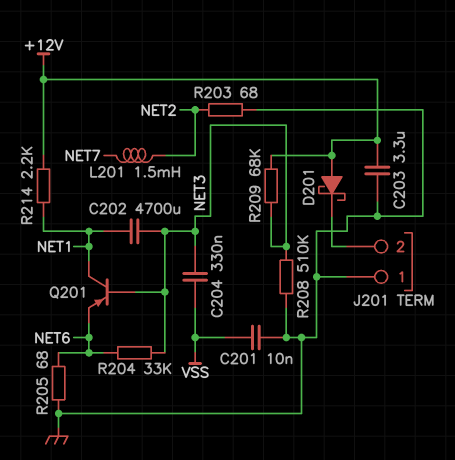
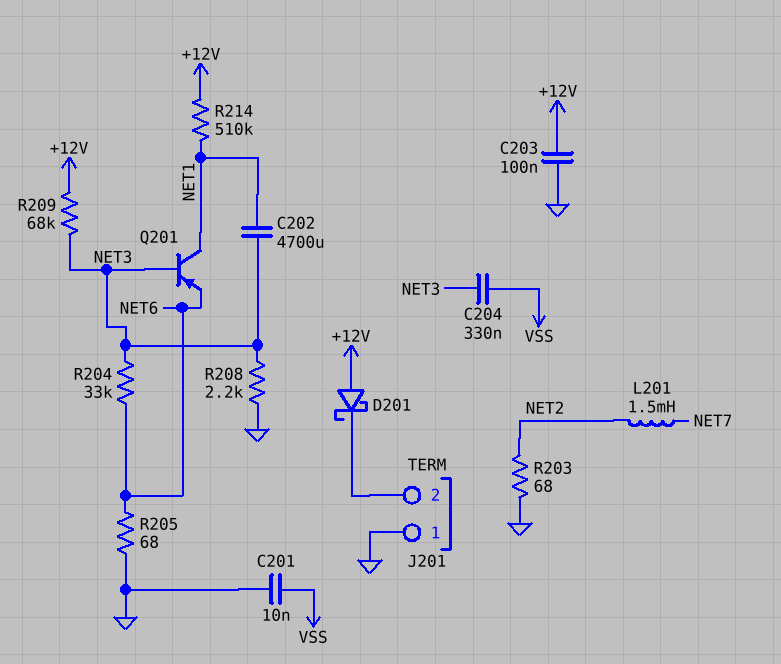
C203: 3.3uF (+12V, GND) -> 100nF (+12V, GND)
R208: 510k (GND, NET3) -> 2.2k (GND, NET3)
R214: 2.2k (+12V, NET1) -> 510k (+12V, NET1)

